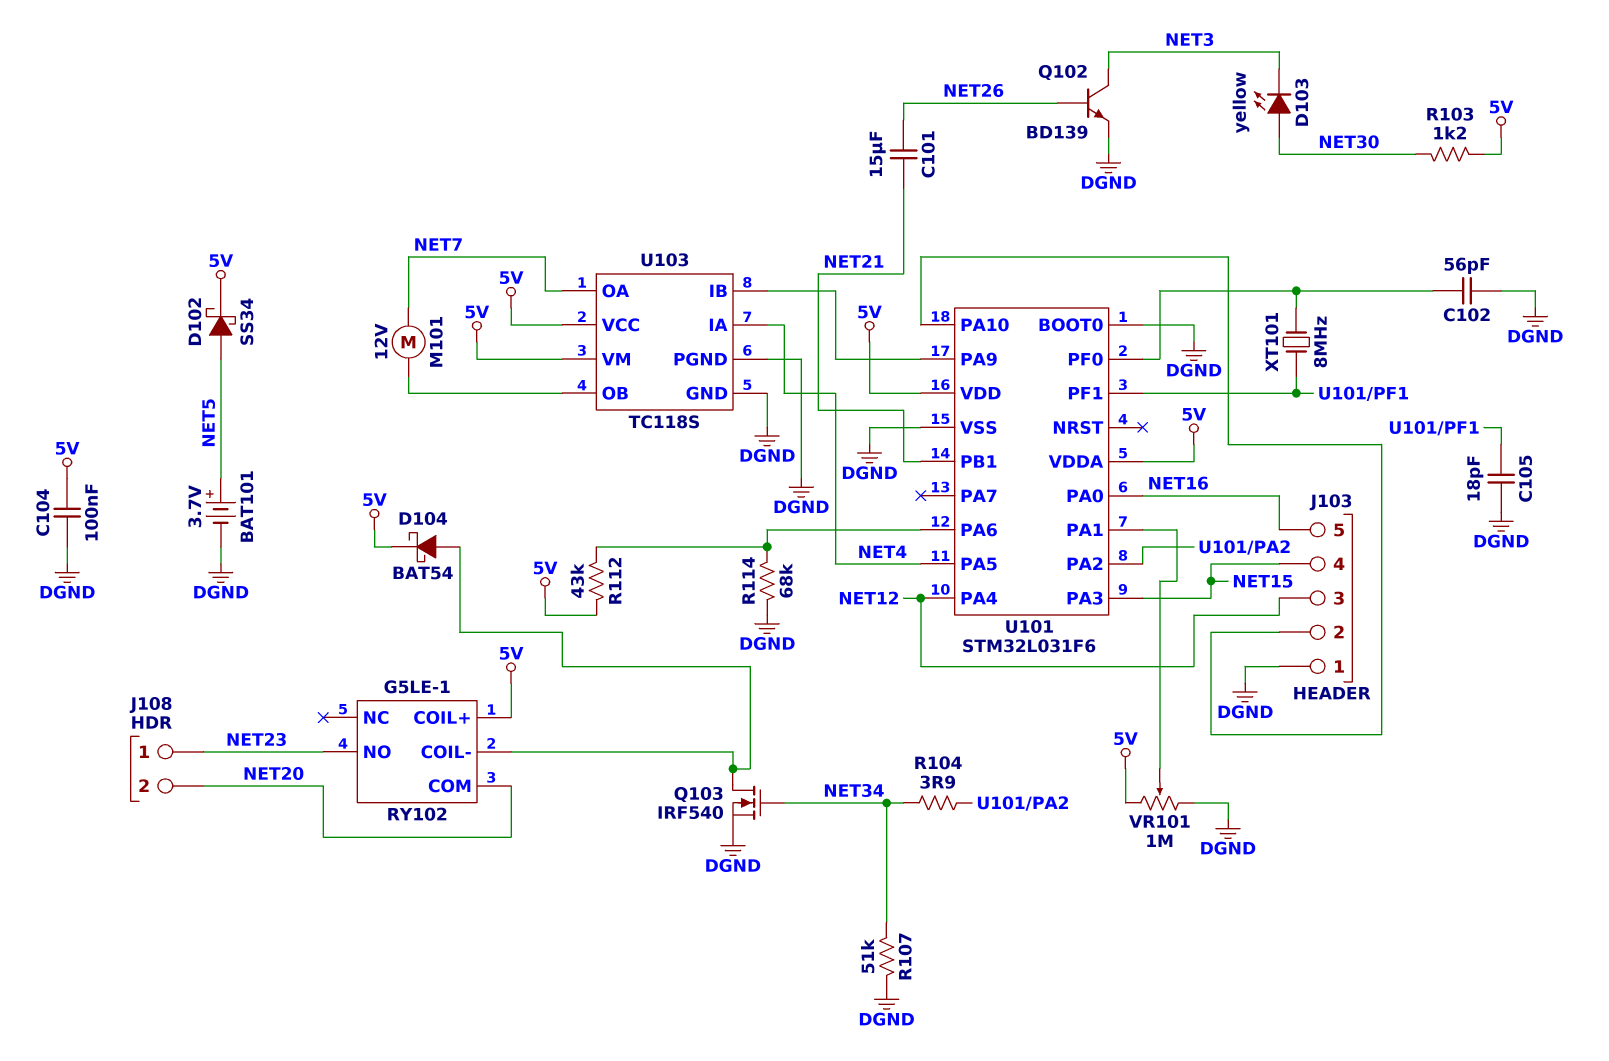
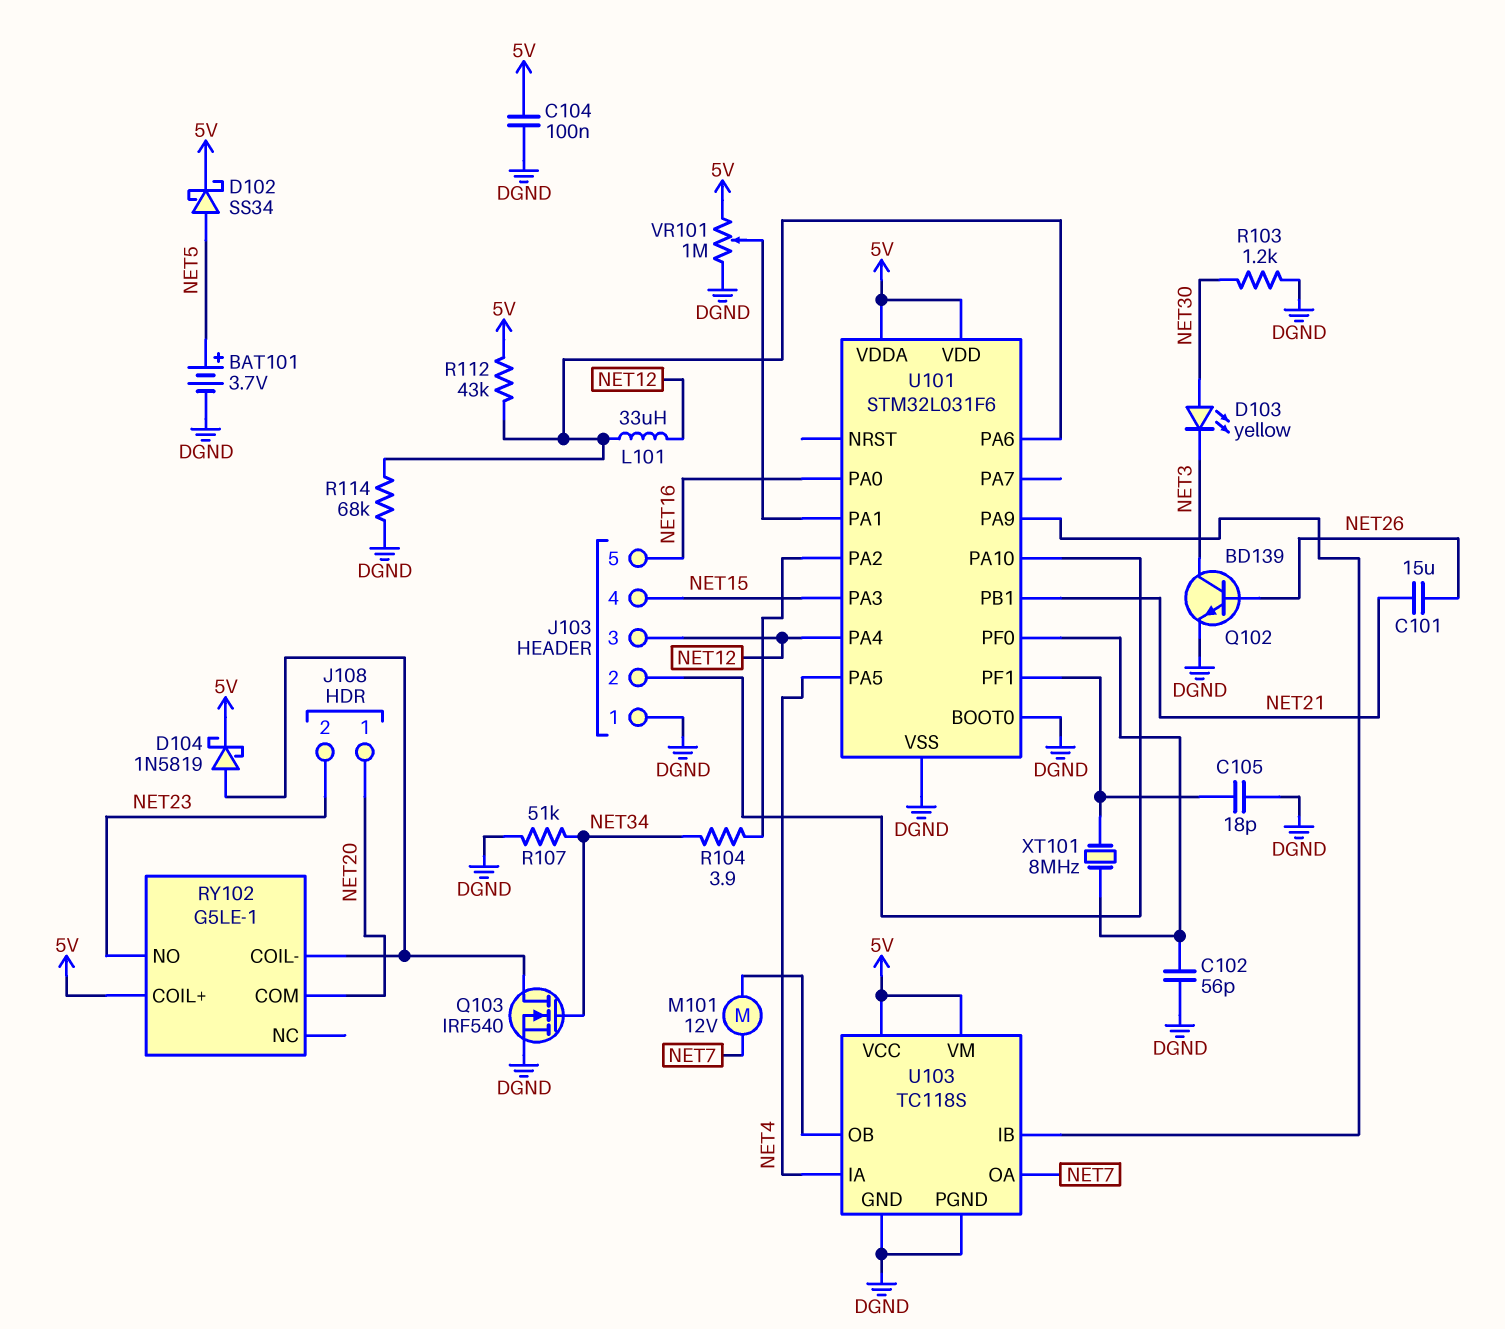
D104: schottky BAT54 (A RY102/COIL-, K 5V) -> schottky 1N5819 (A RY102/COIL-, K 5V)
J108 pin 1: NET23 -> NET20
J108 pin 2: NET20 -> NET23
L101: none -> 33uH (NET12, U101/PA6)
R103: 1.2k (5V, NET30) -> 1.2k (DGND, NET30)

